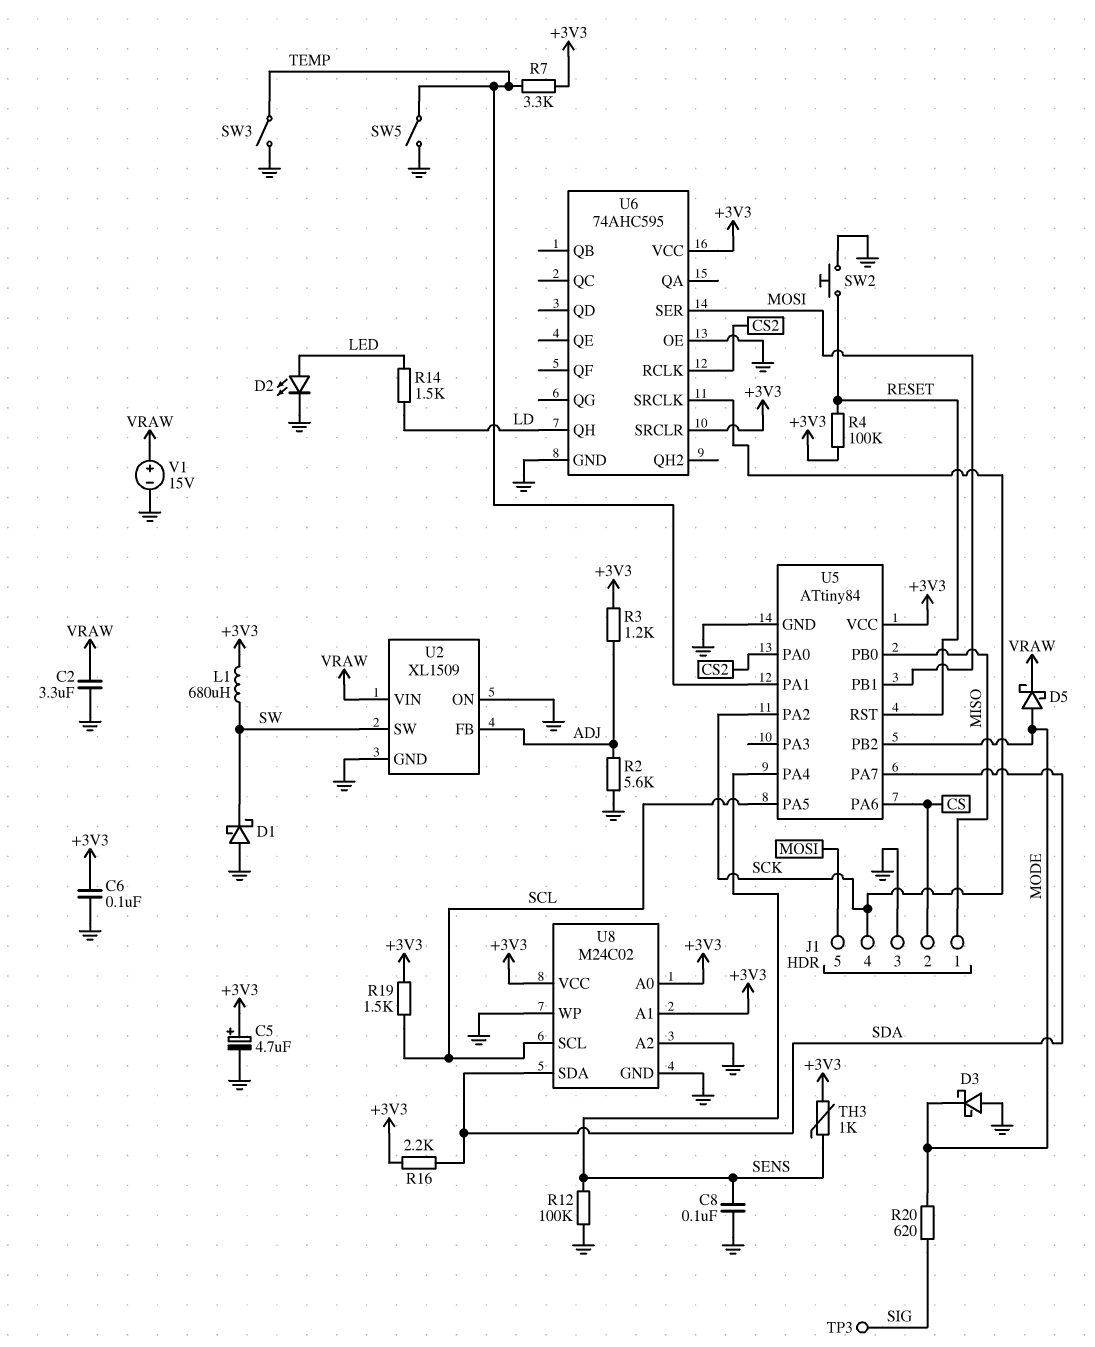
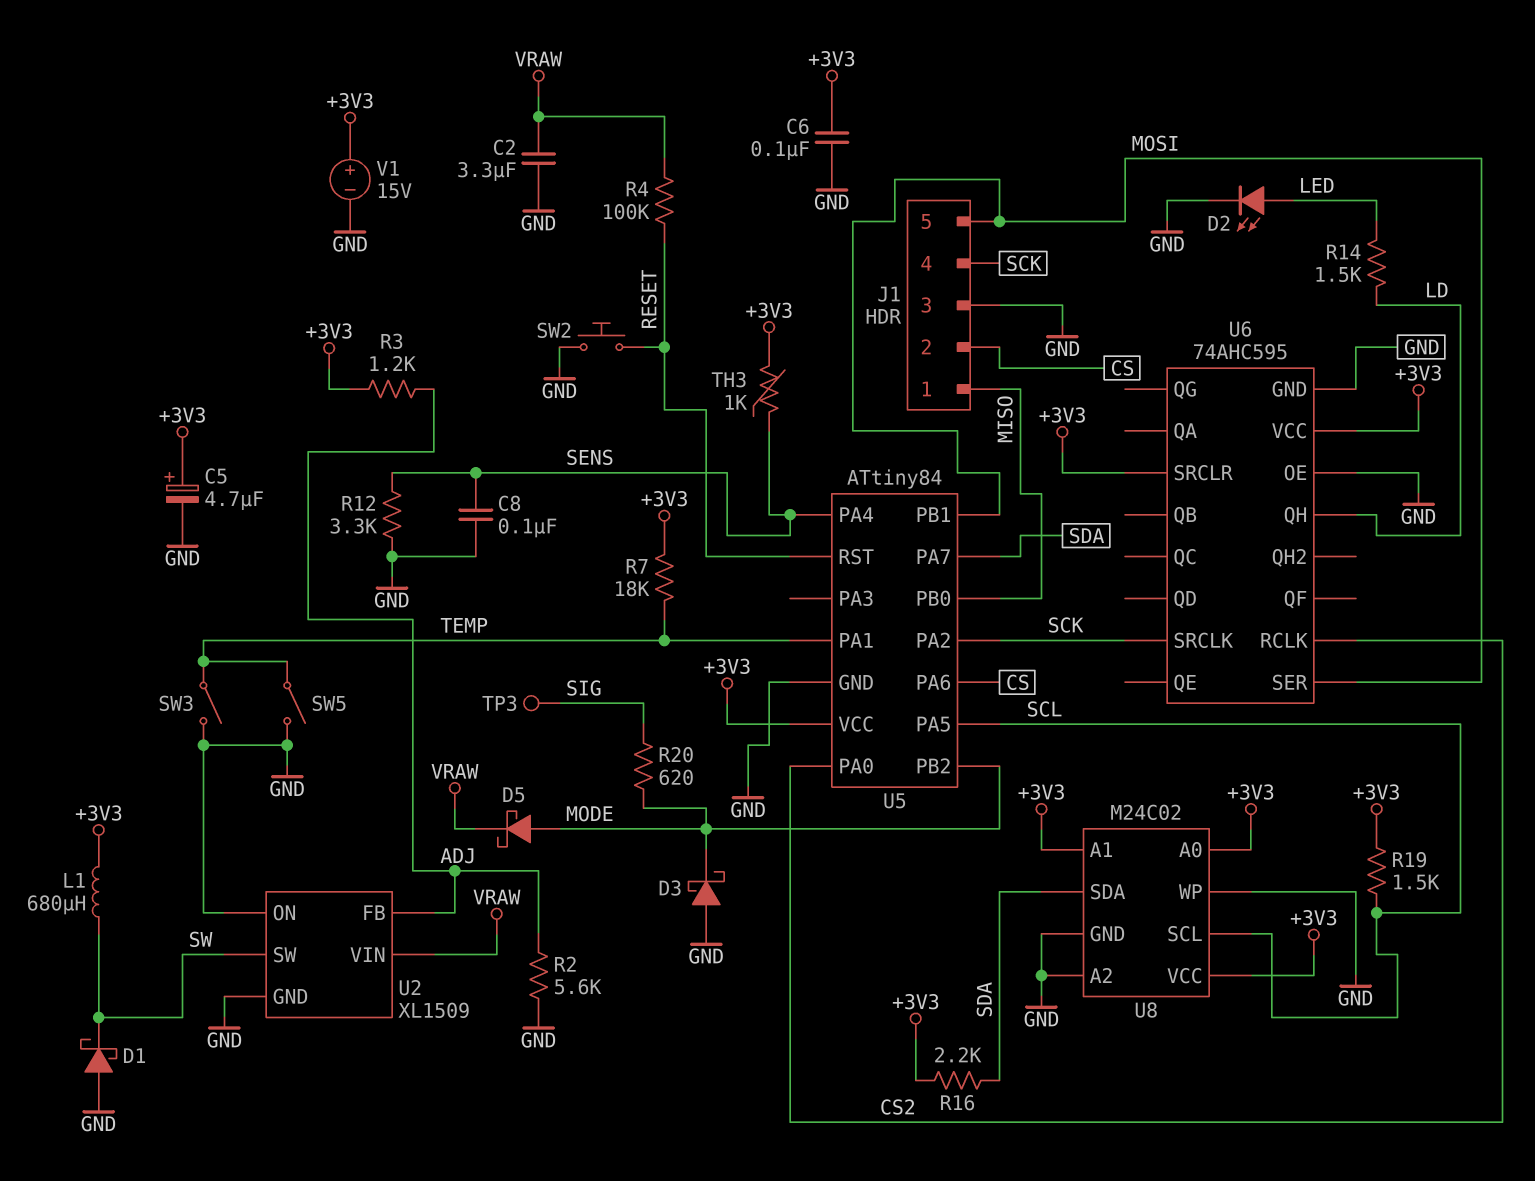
R4: 100k (+3V3, RESET) -> 100k (RESET, VRAW)
R7: 3.3k (+3V3, TEMP) -> 18k (+3V3, TEMP)
R12: 100k (GND, SENS) -> 3.3k (GND, SENS)
V1: 15V (plus VRAW, minus GND) -> 15V (plus +3V3, minus GND)

